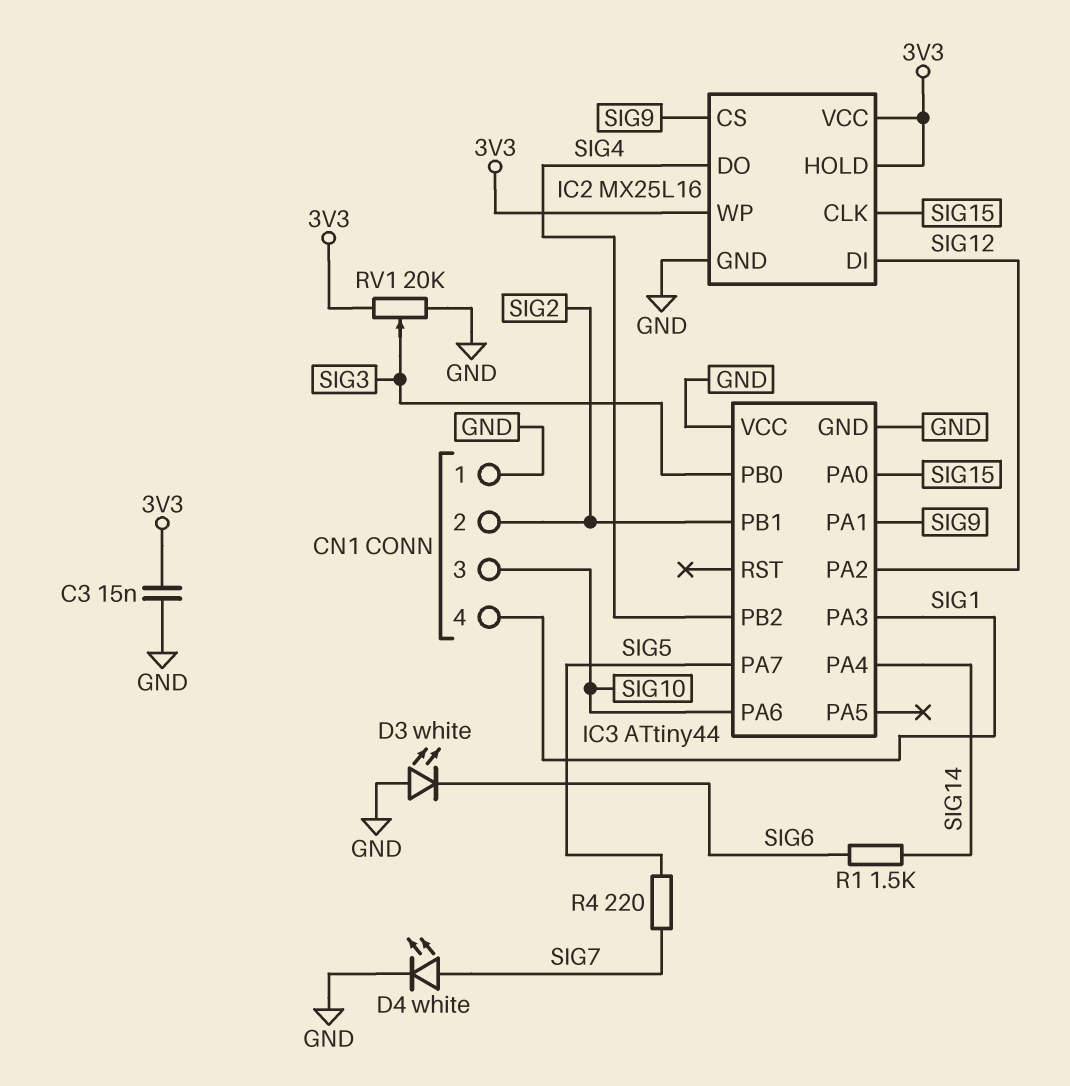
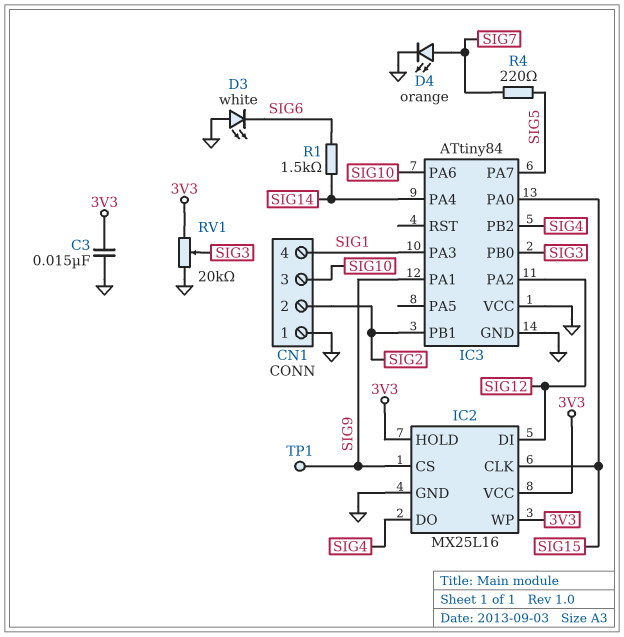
D4: LED white (A SIG7, K GND) -> LED orange (A SIG7, K GND)
IC3: ATtiny44 -> ATtiny84
TP1: none -> test point (SIG9)

